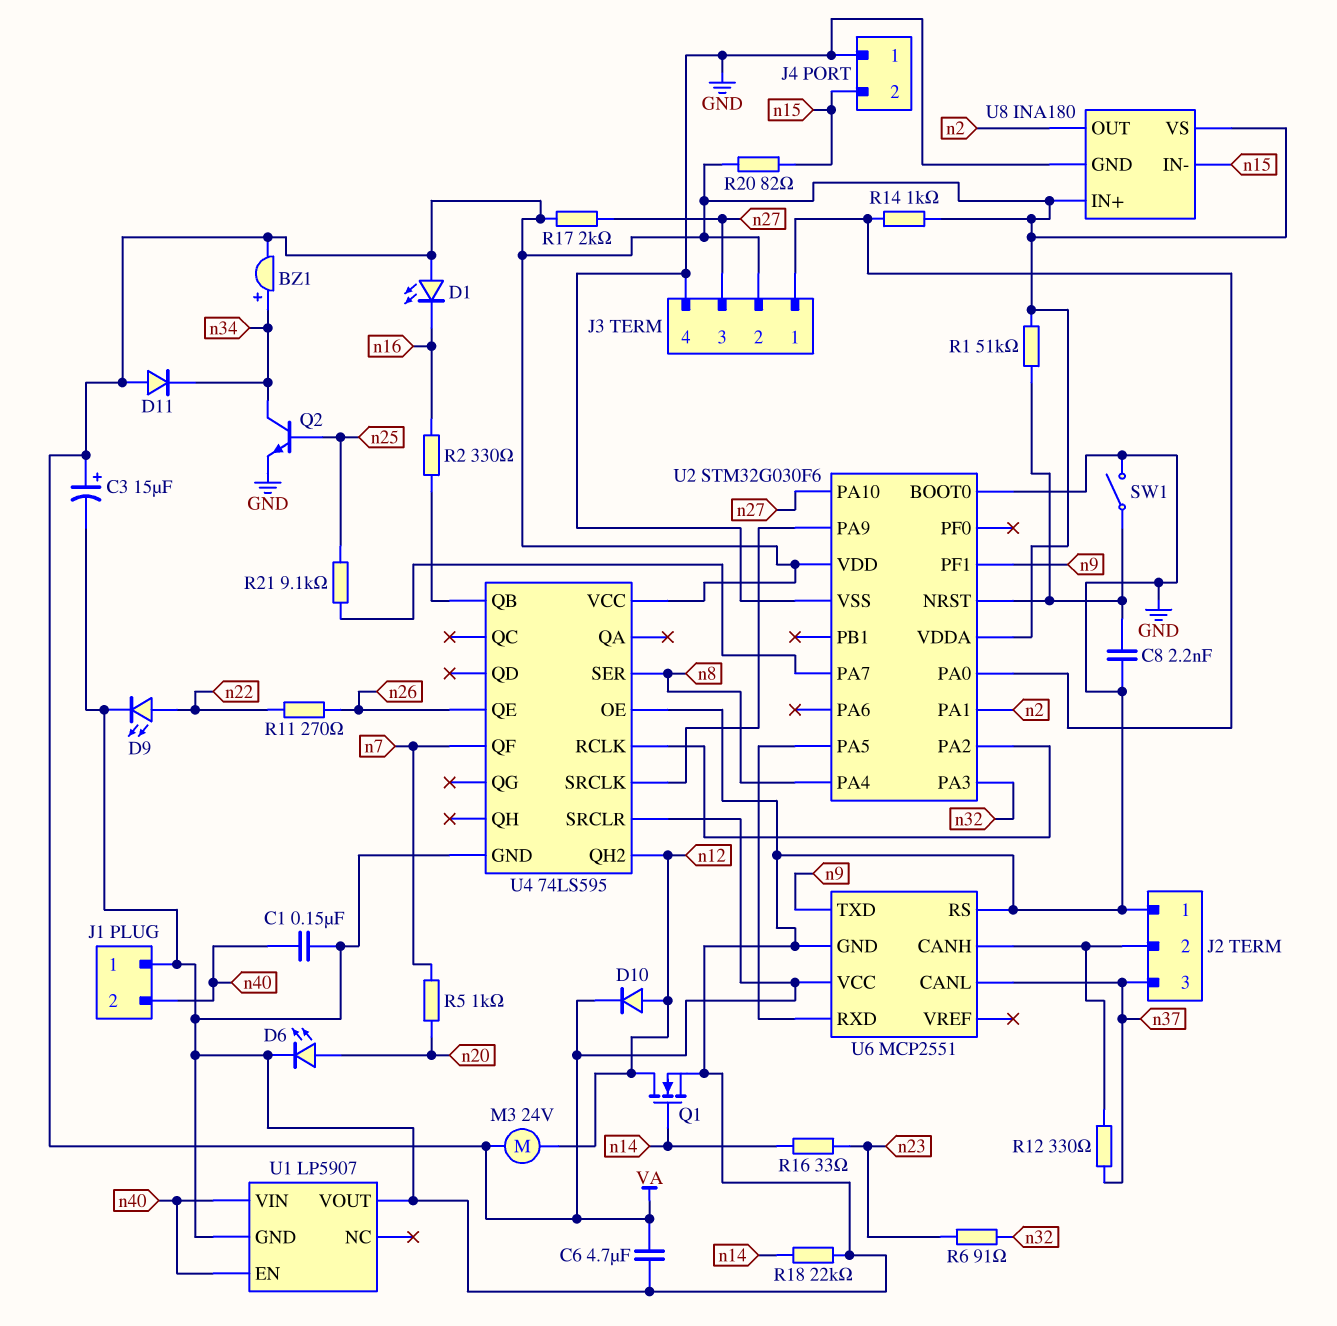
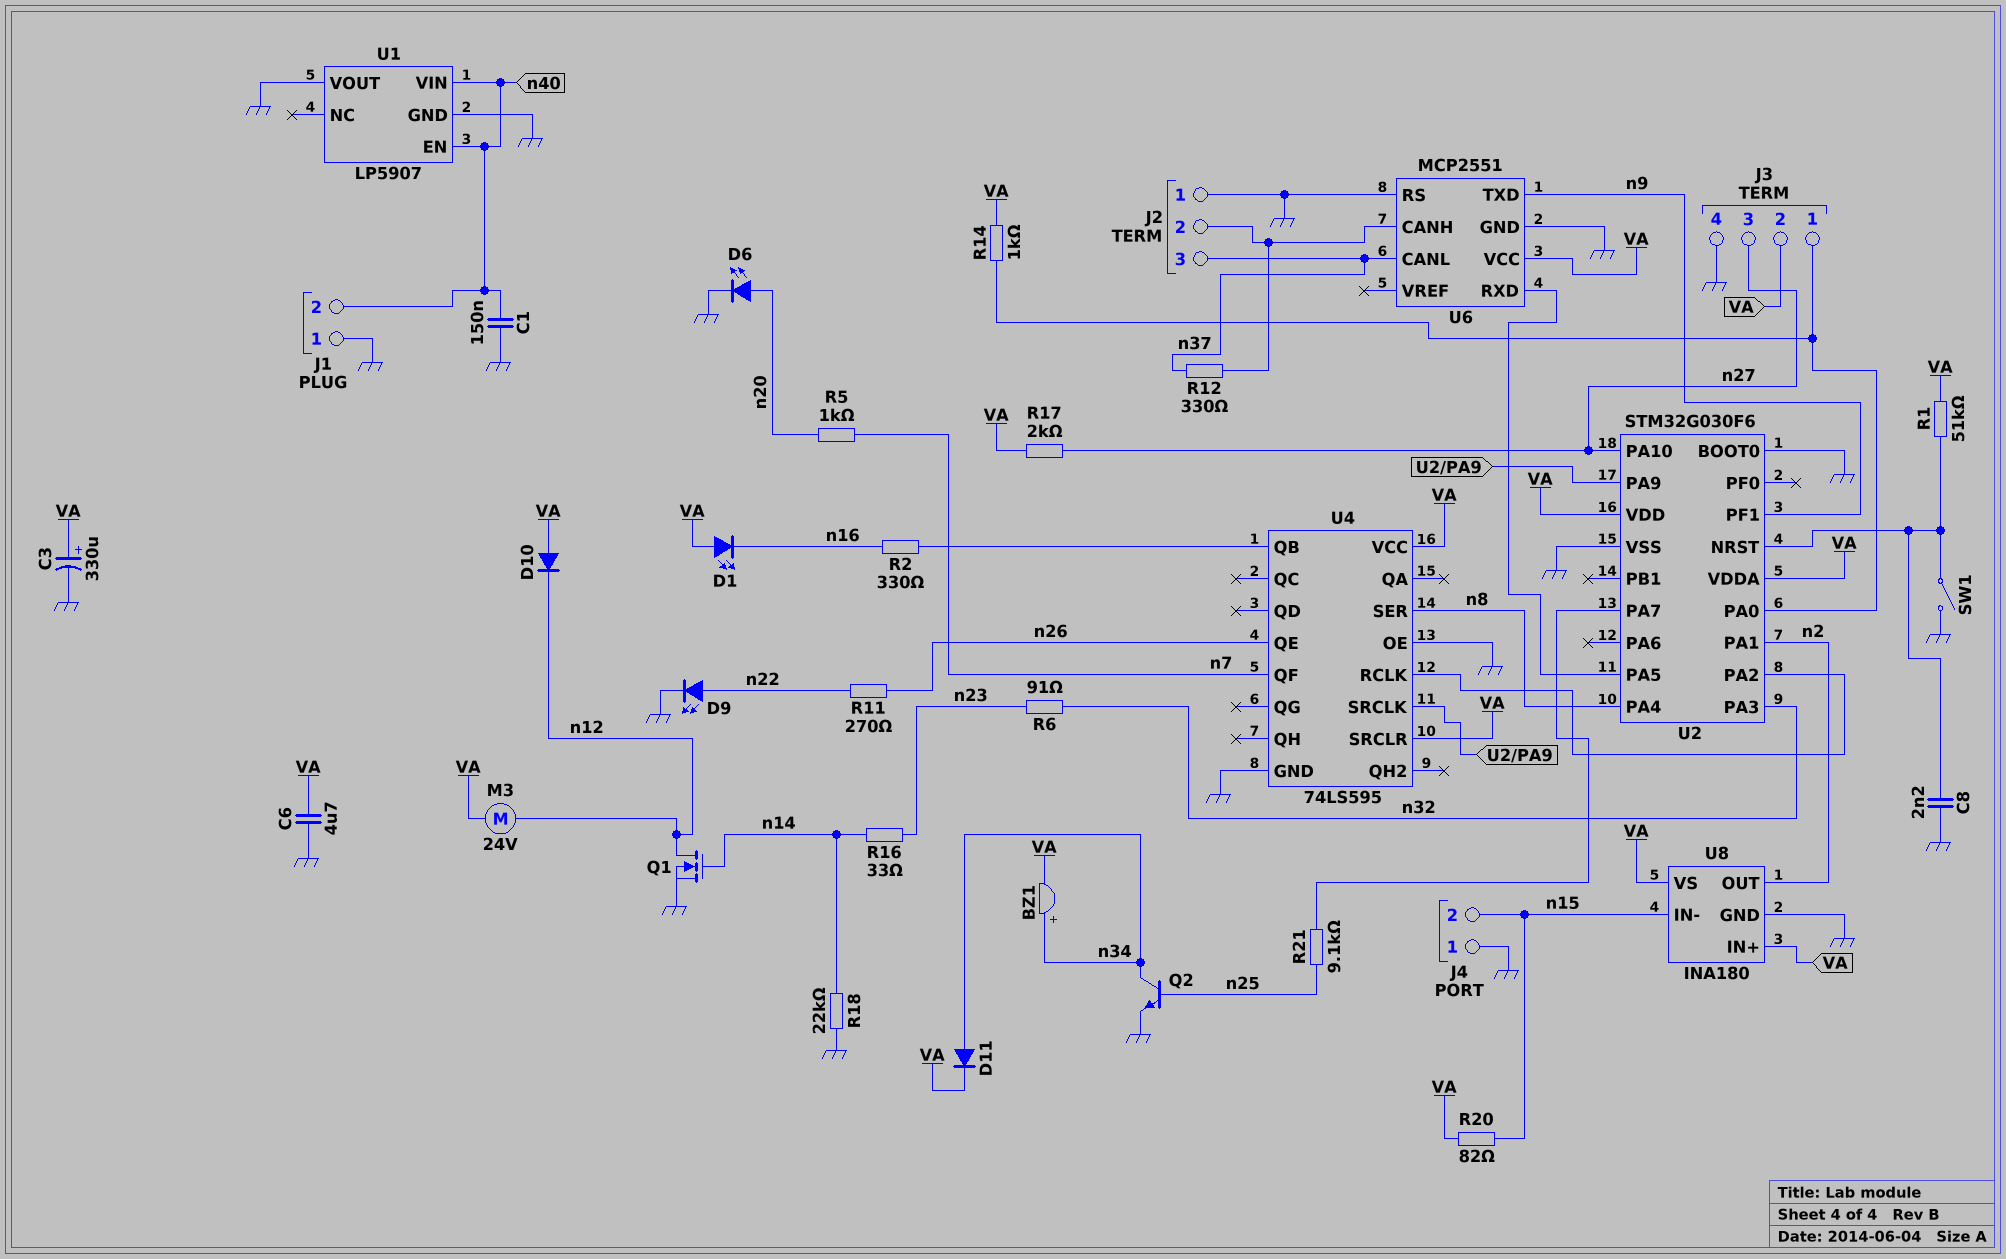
C3: 15uF (plus VA, minus GND) -> 330uF (plus VA, minus GND)
D10: diode (A n12, K VA) -> diode (A VA, K n12)
D11: diode (A VA, K n34) -> diode (A n34, K VA)
U4 pin QH2: n12 -> none

